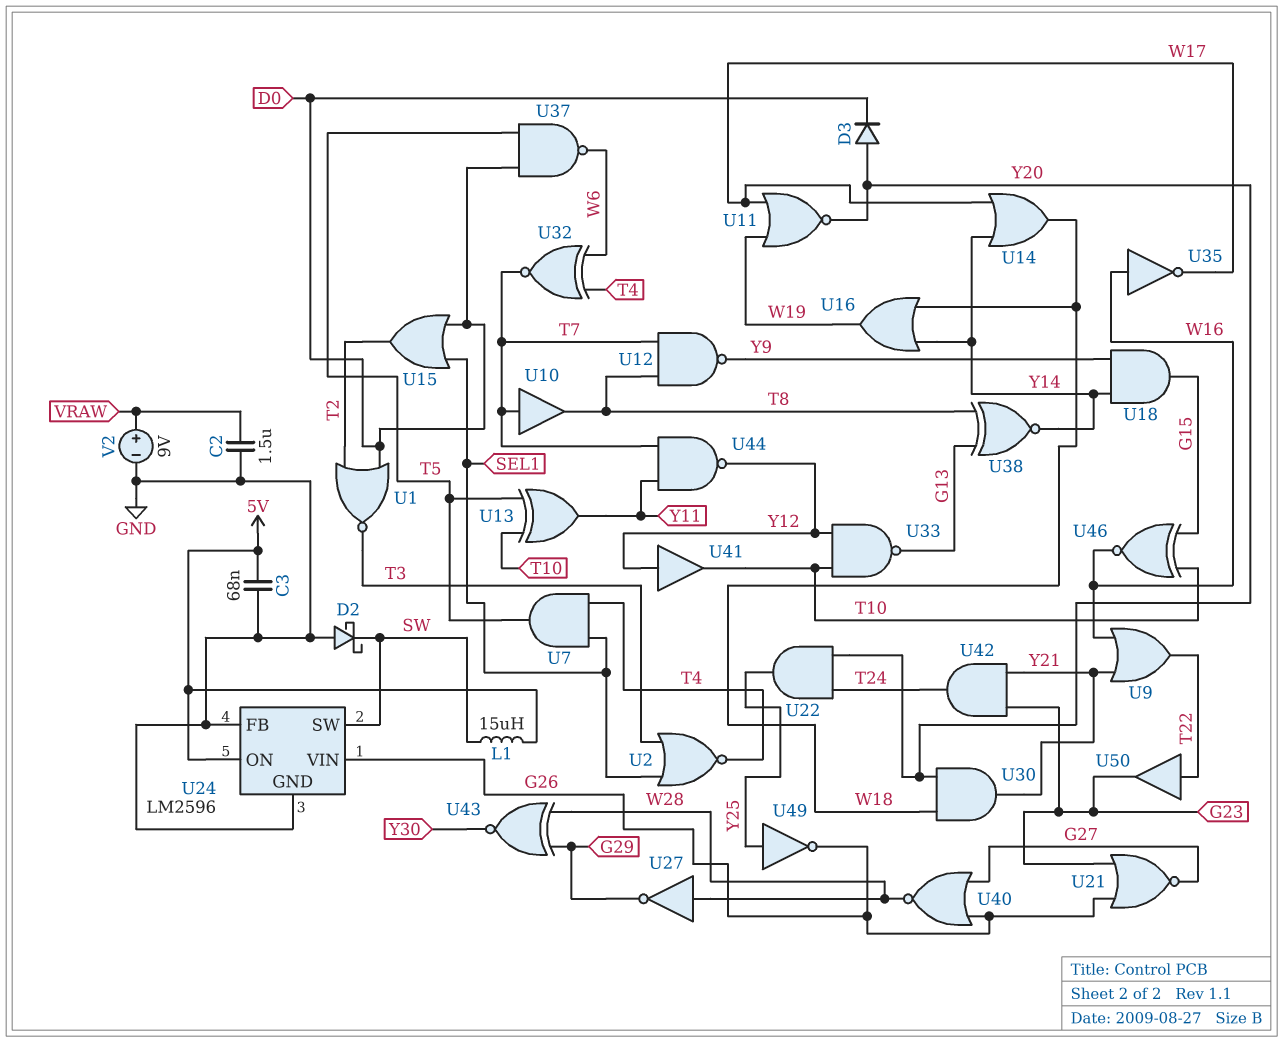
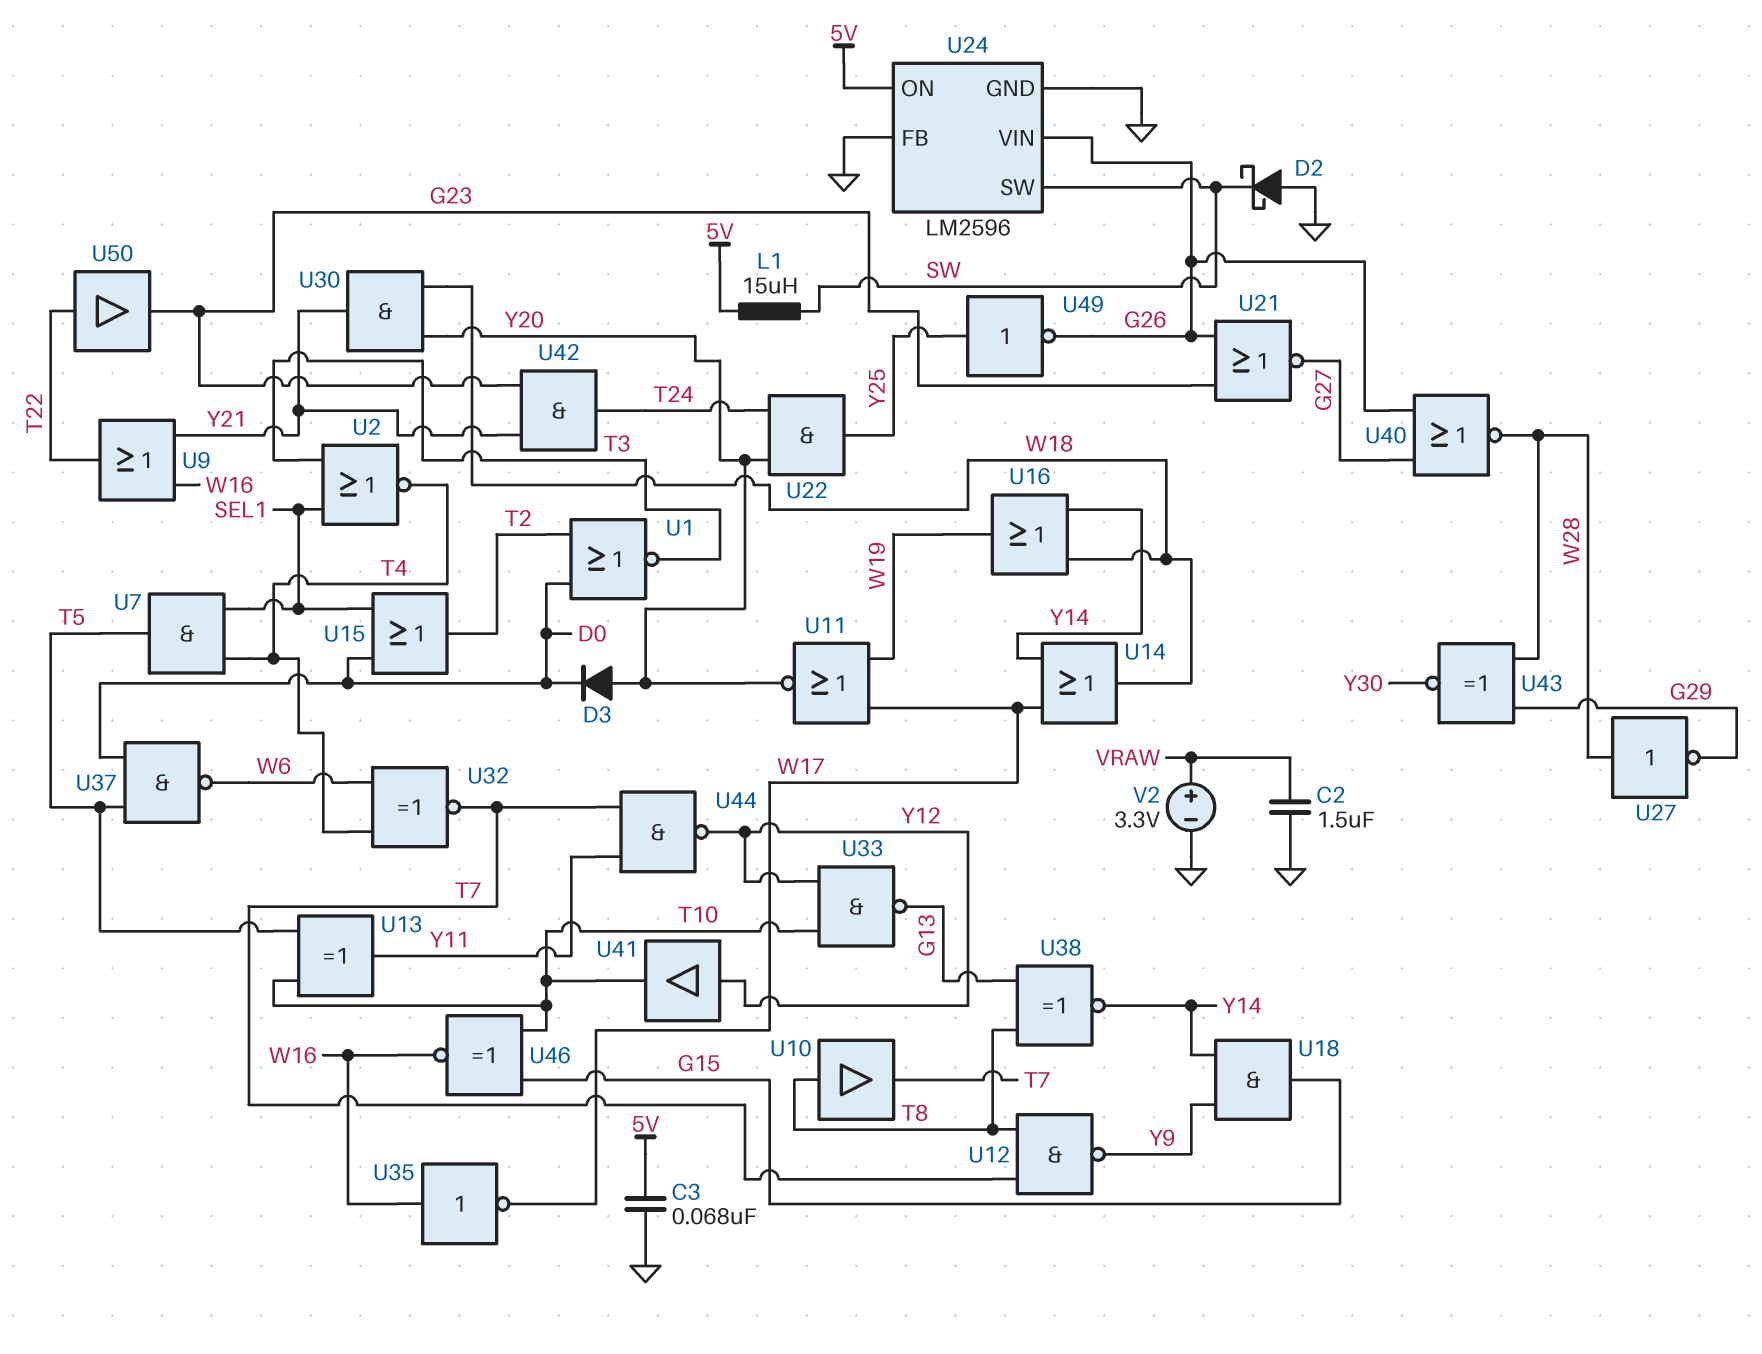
U10: buffer (in T7, out T8) -> buffer (in T8, out T7)
V2: 9V (plus VRAW, minus GND) -> 3.3V (plus VRAW, minus GND)

